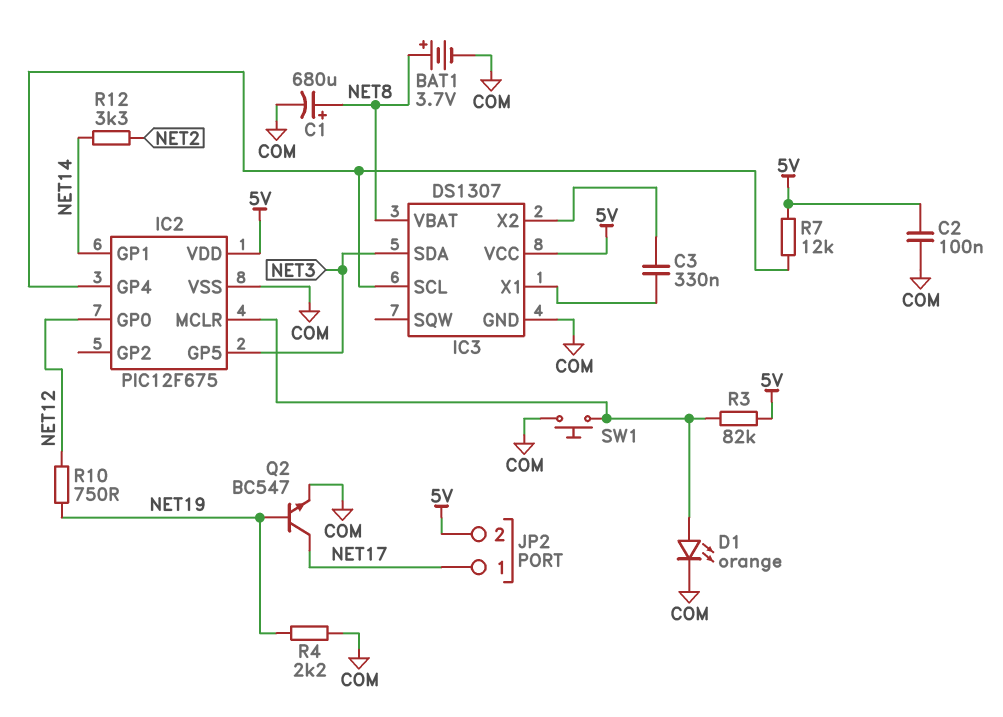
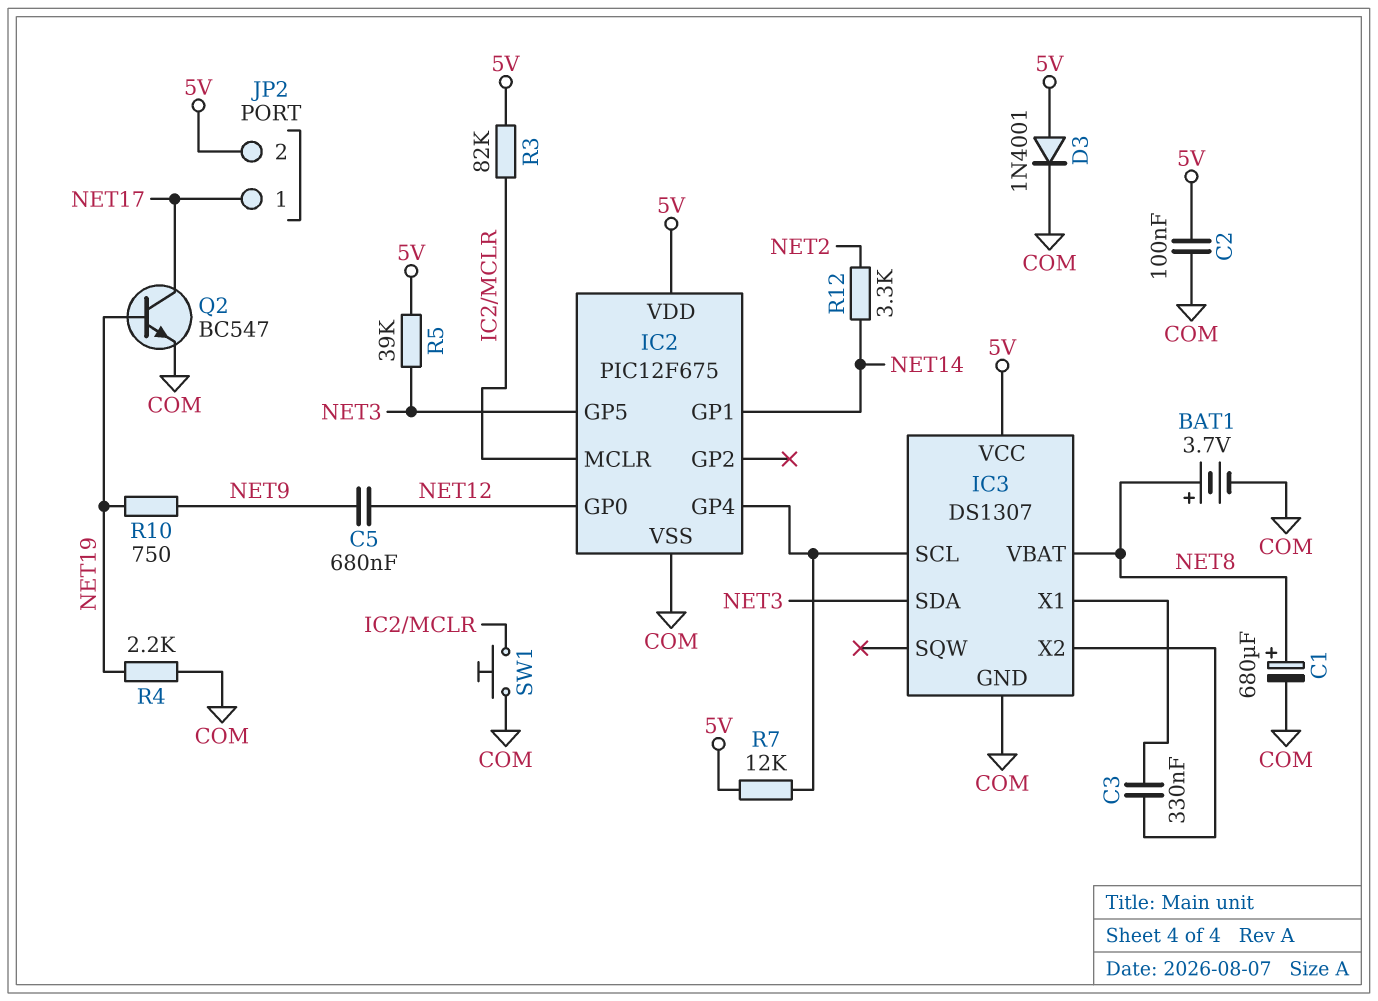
C5: none -> 680nF (NET9, NET12)
D1: LED orange (A IC2/MCLR, K COM) -> none
D3: none -> diode 1N4001 (A 5V, K COM)
R5: none -> 39k (5V, NET3)
R10: 750 (NET12, NET19) -> 750 (NET9, NET19)

